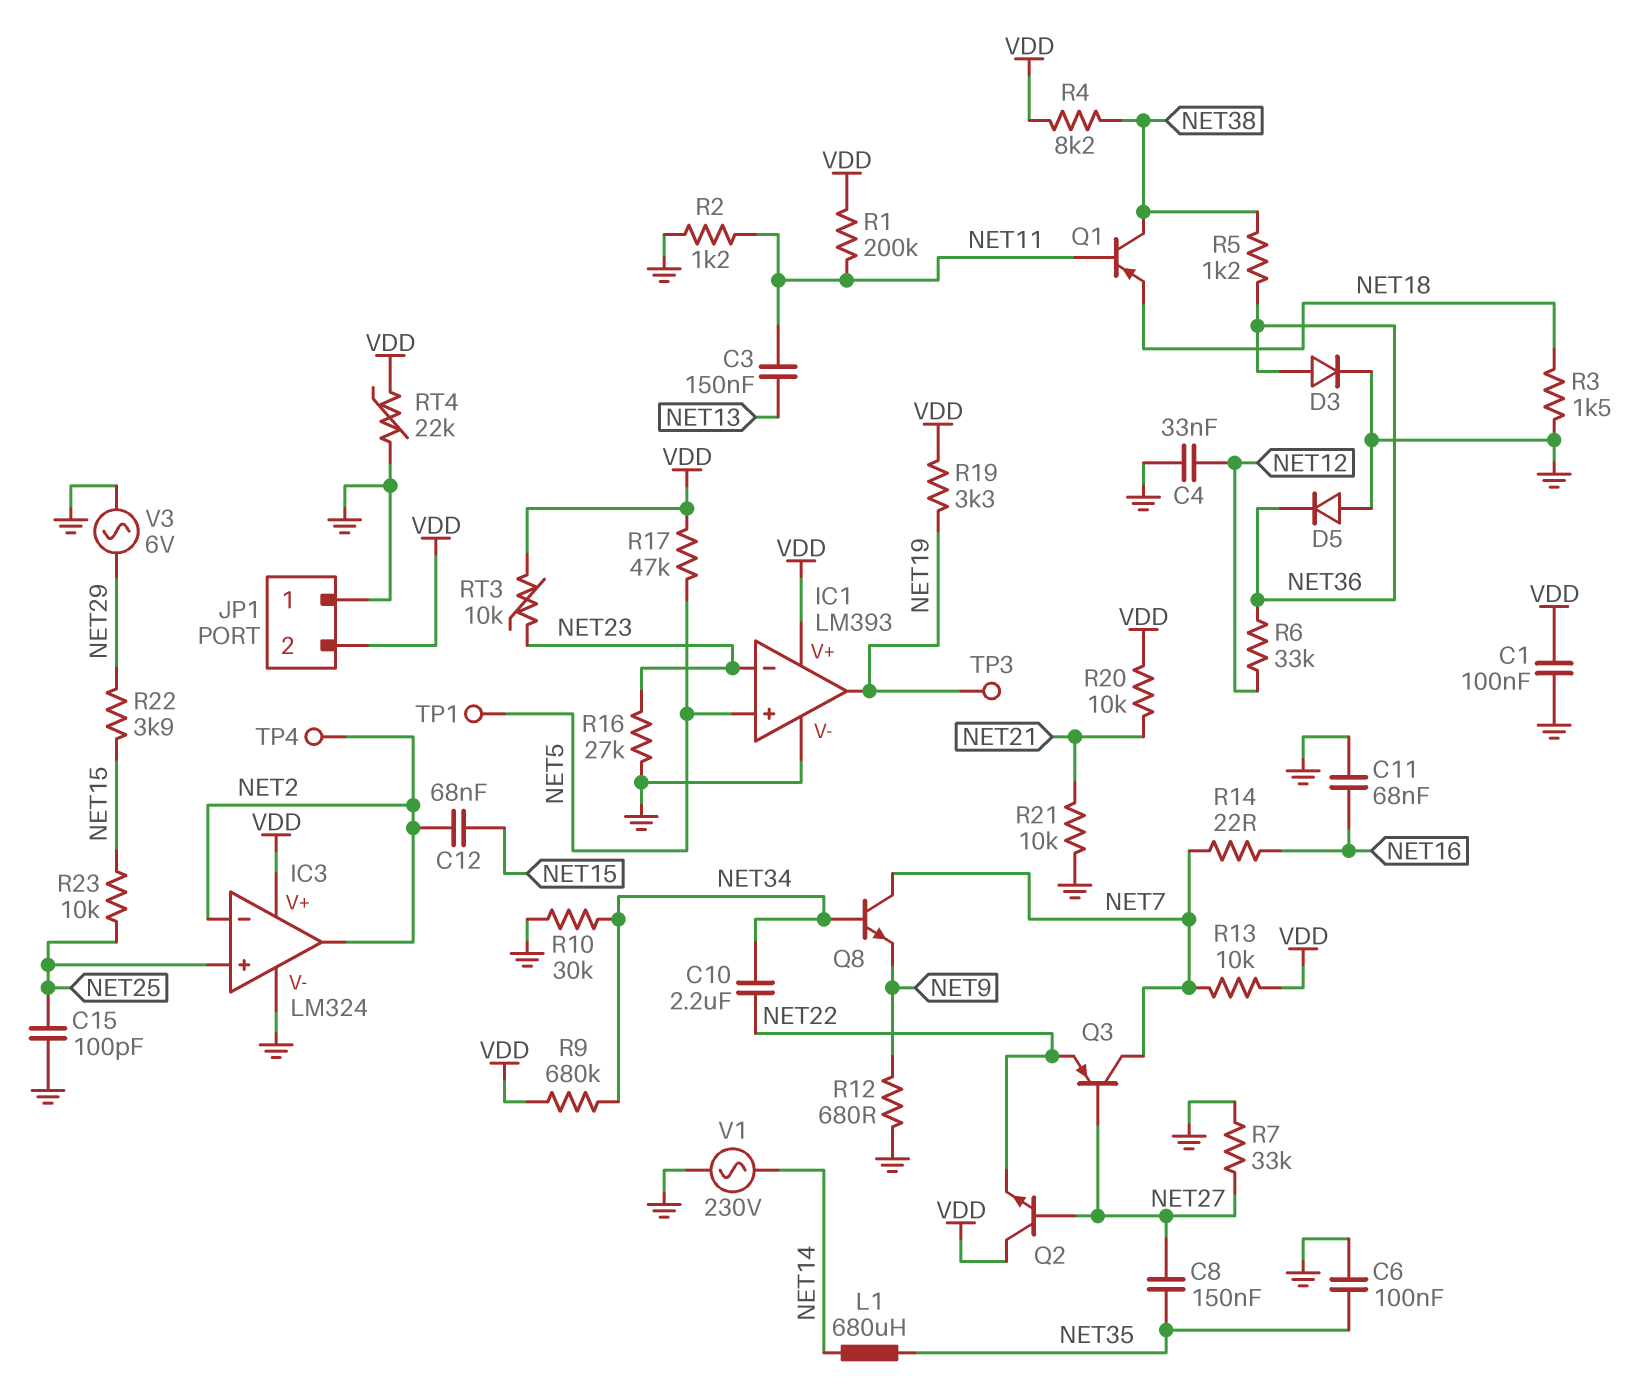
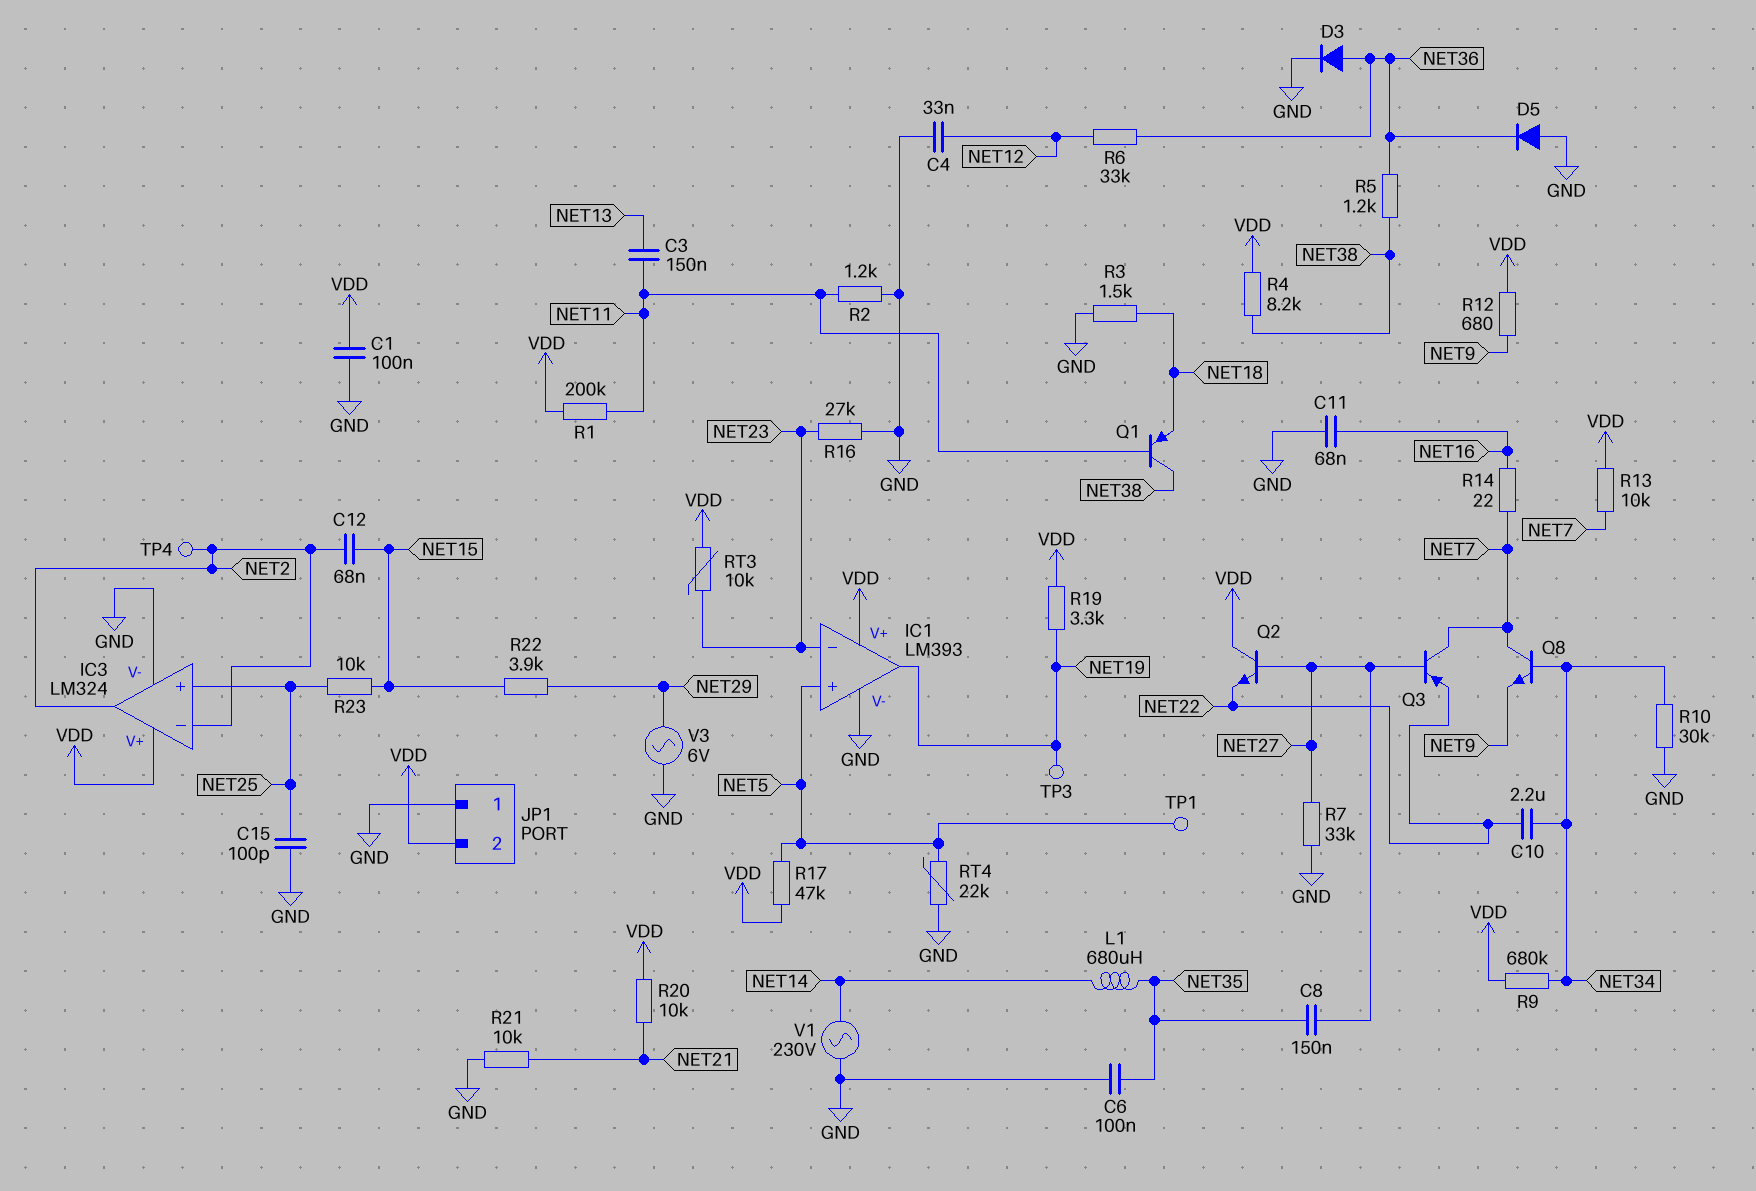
R12: 680 (GND, NET9) -> 680 (NET9, VDD)
RT4: 22k (GND, VDD) -> 22k (GND, NET5)

